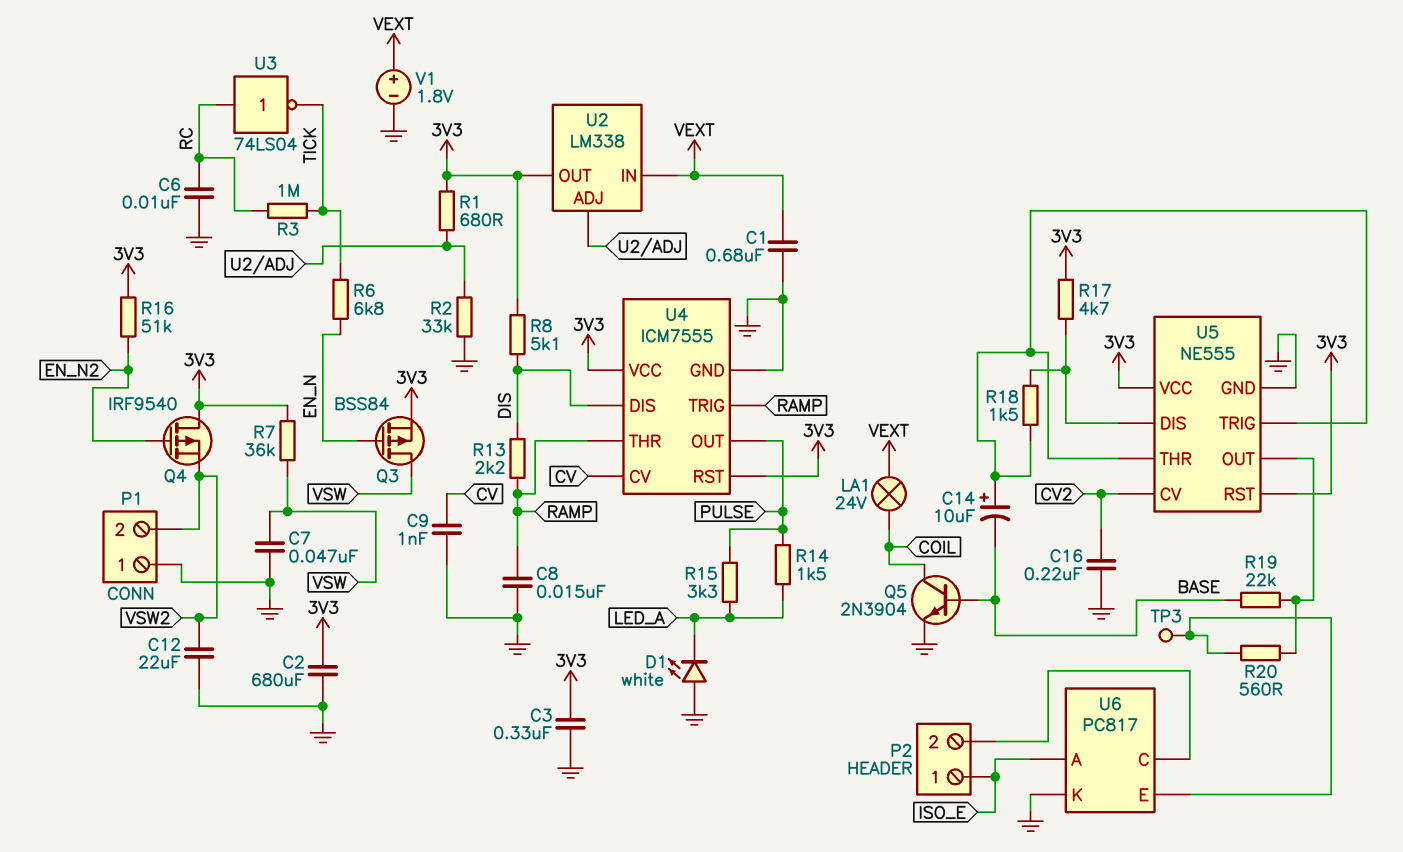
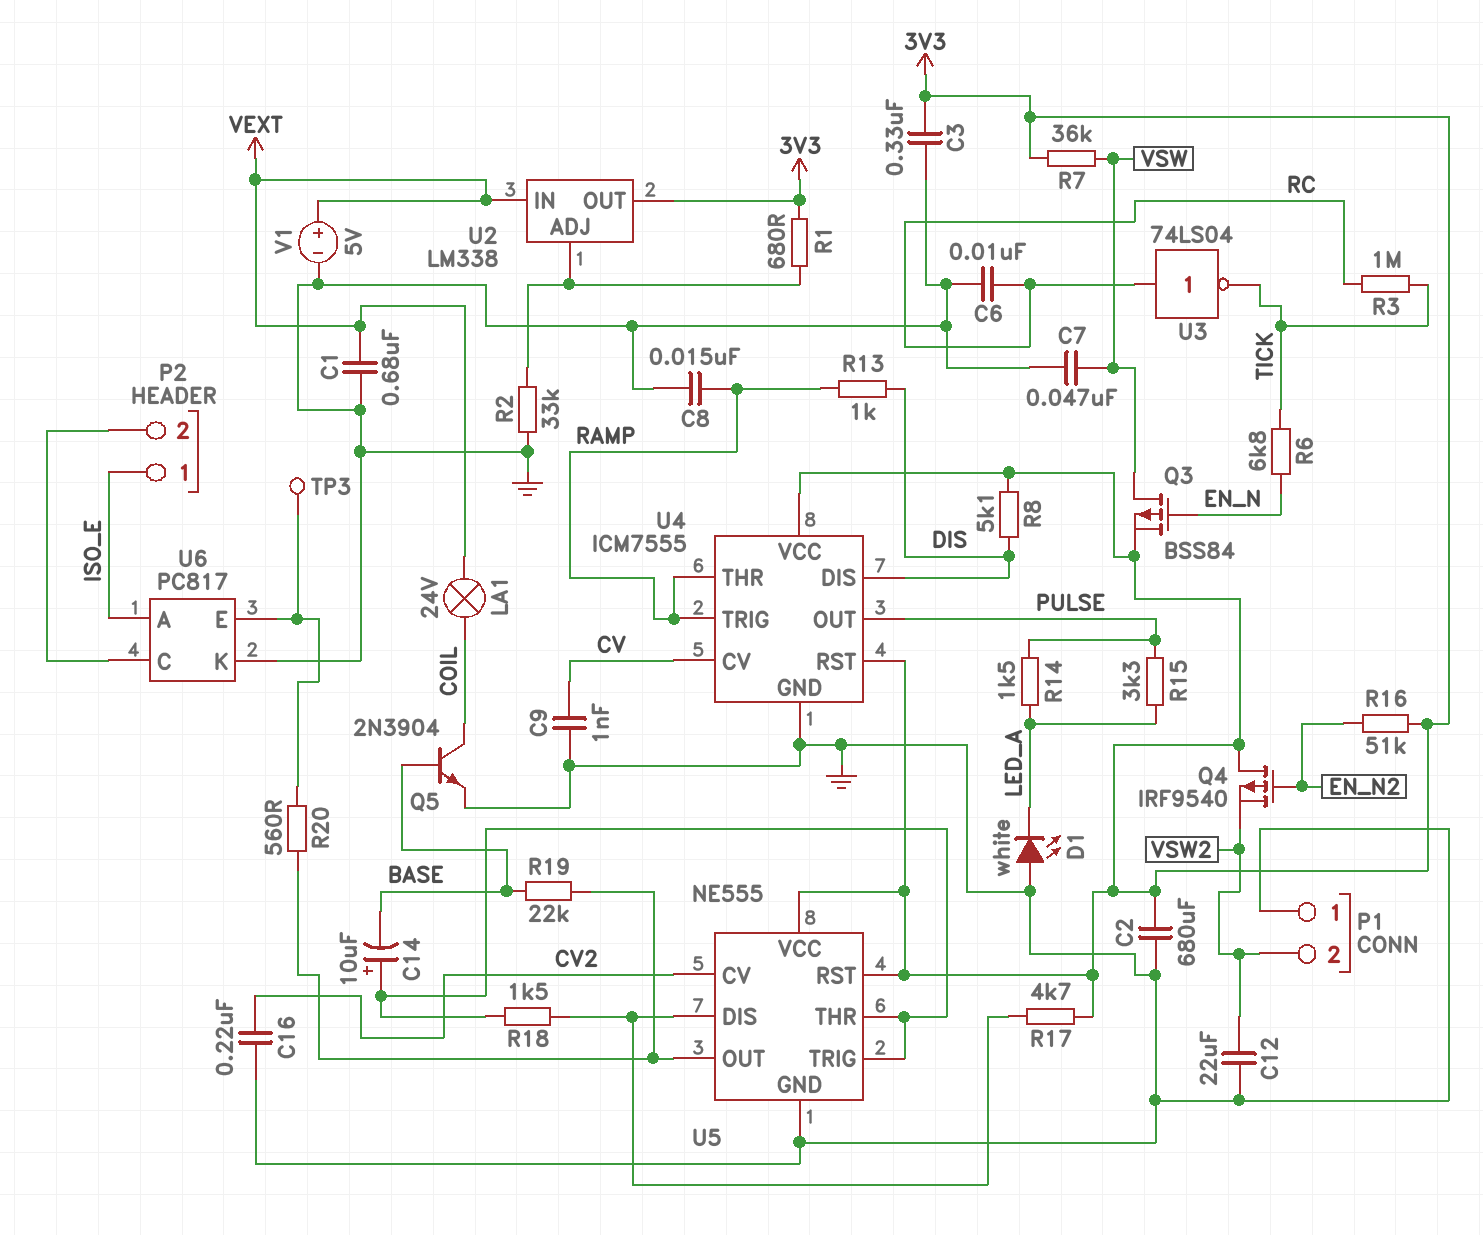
R13: 2.2k (DIS, RAMP) -> 1k (DIS, RAMP)
V1: 1.8V (plus VEXT, minus GND) -> 5V (plus VEXT, minus GND)

